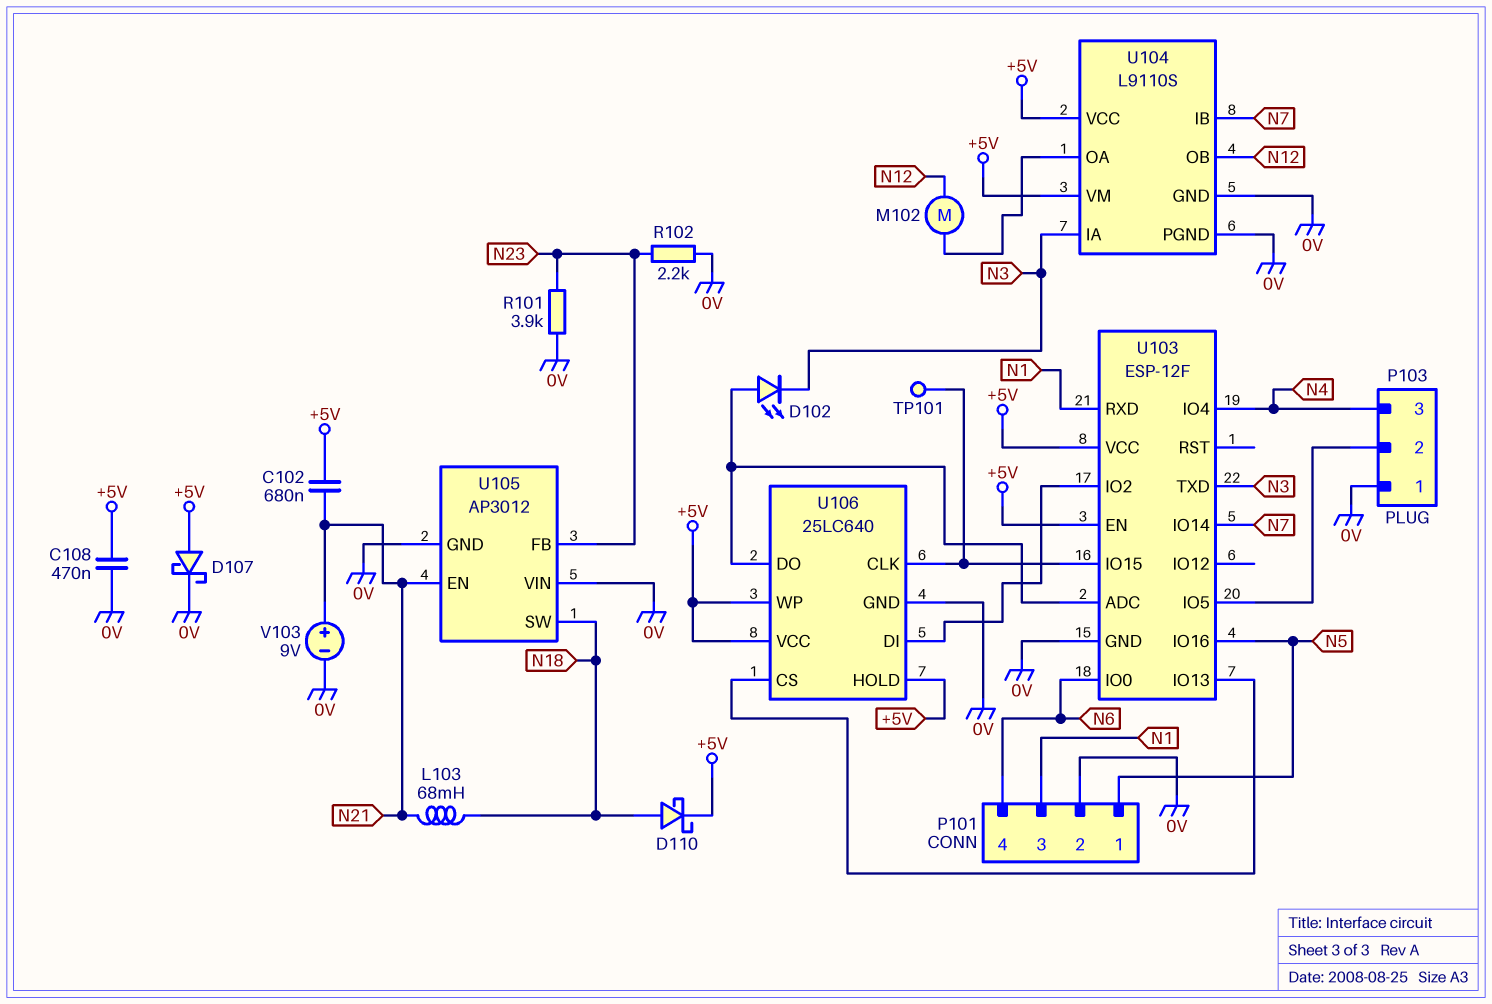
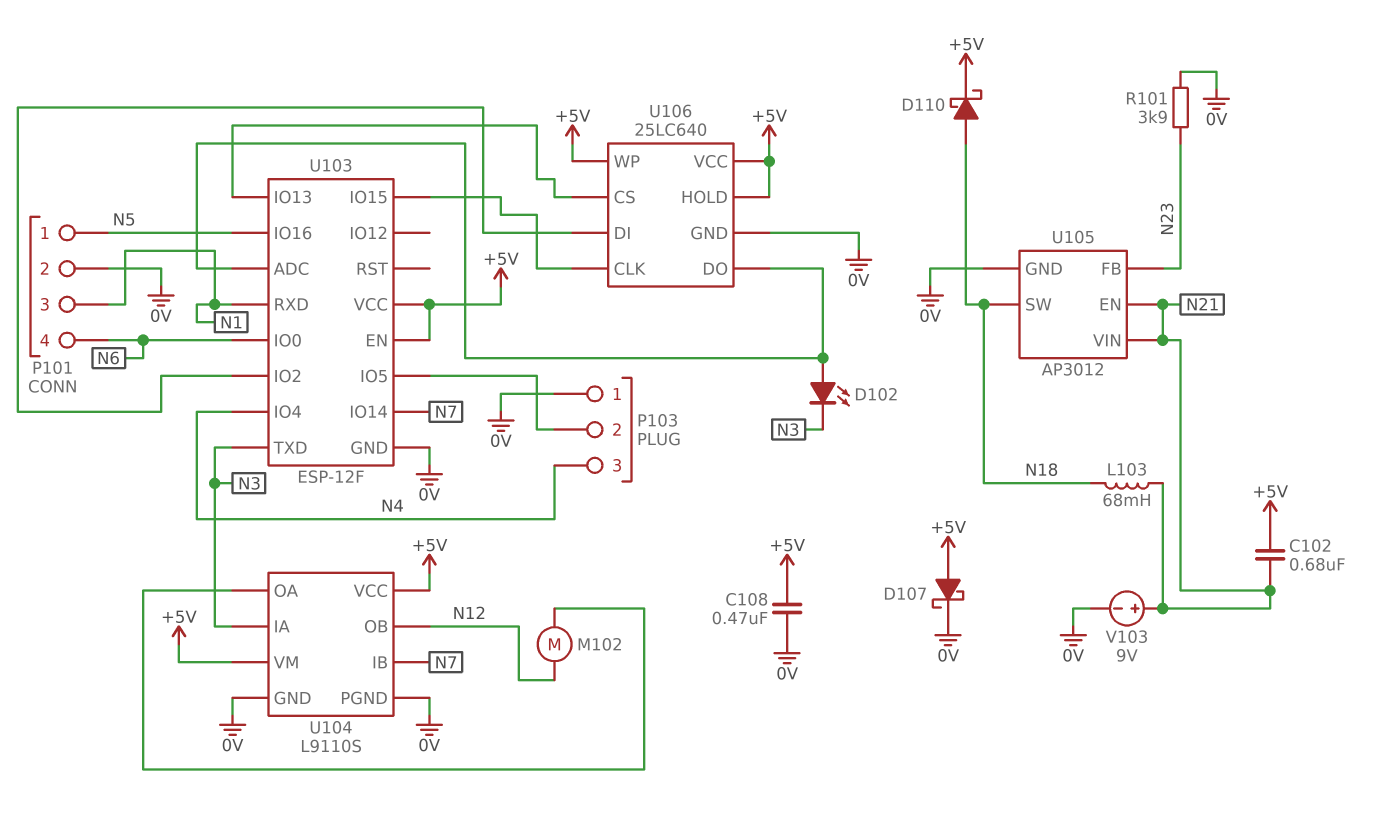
R102: 2.2k (0V, N23) -> none
TP101: test point (U103/IO15) -> none
U105 pin VIN: 0V -> N21

